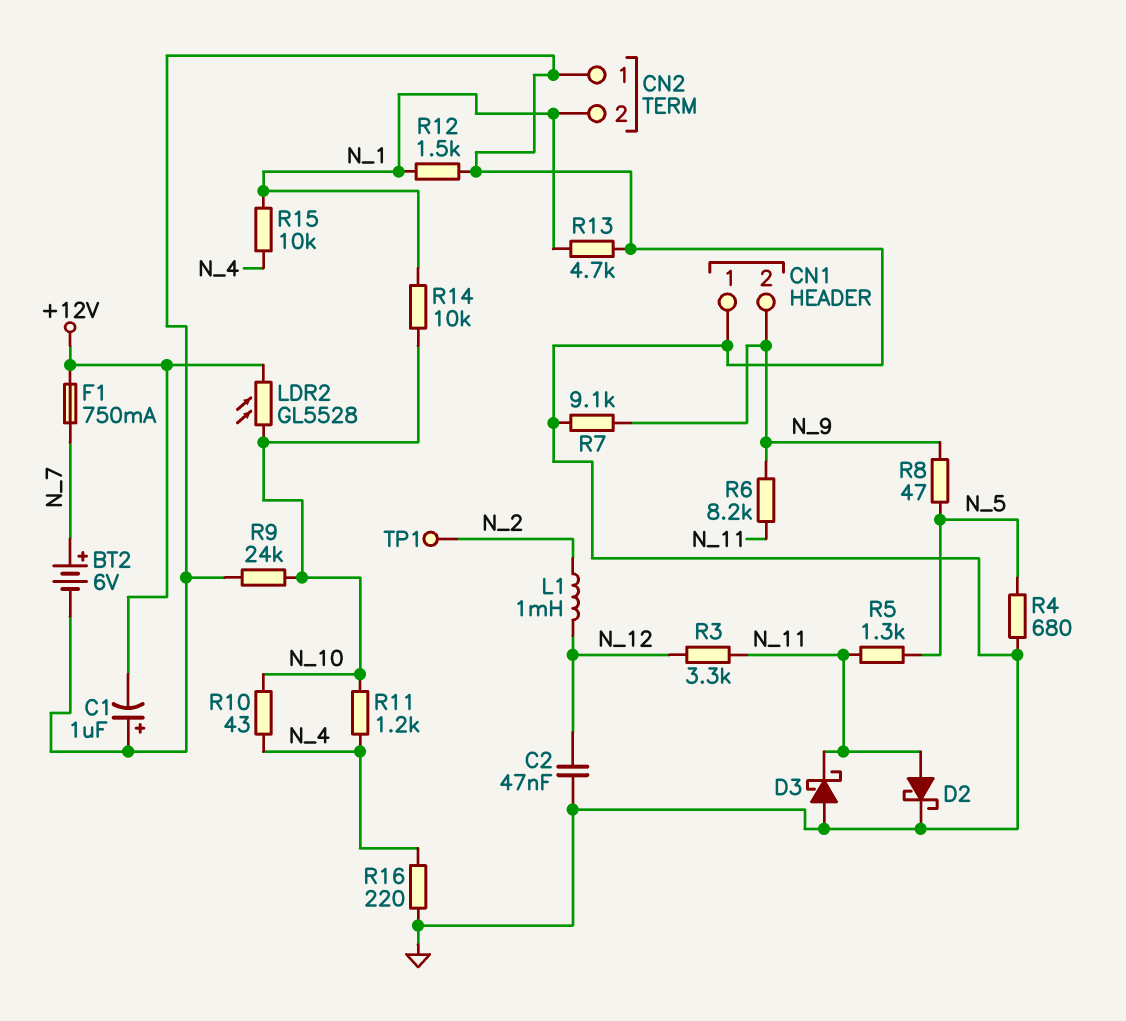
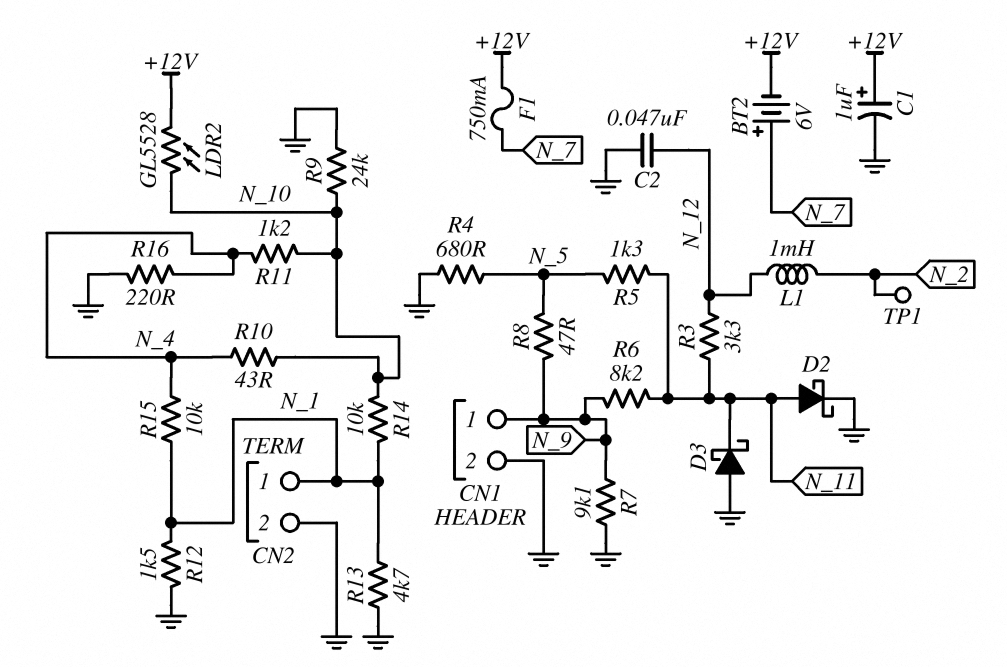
BT2: 6V (plus N_7, minus GND) -> 6V (plus N_7, minus +12V)
C1: 1uF (plus GND, minus +12V) -> 1uF (plus +12V, minus GND)
CN1 pin 1: GND -> N_9
CN1 pin 2: N_9 -> GND
CN2 pin 1: GND -> N_1
CN2 pin 2: N_1 -> GND

